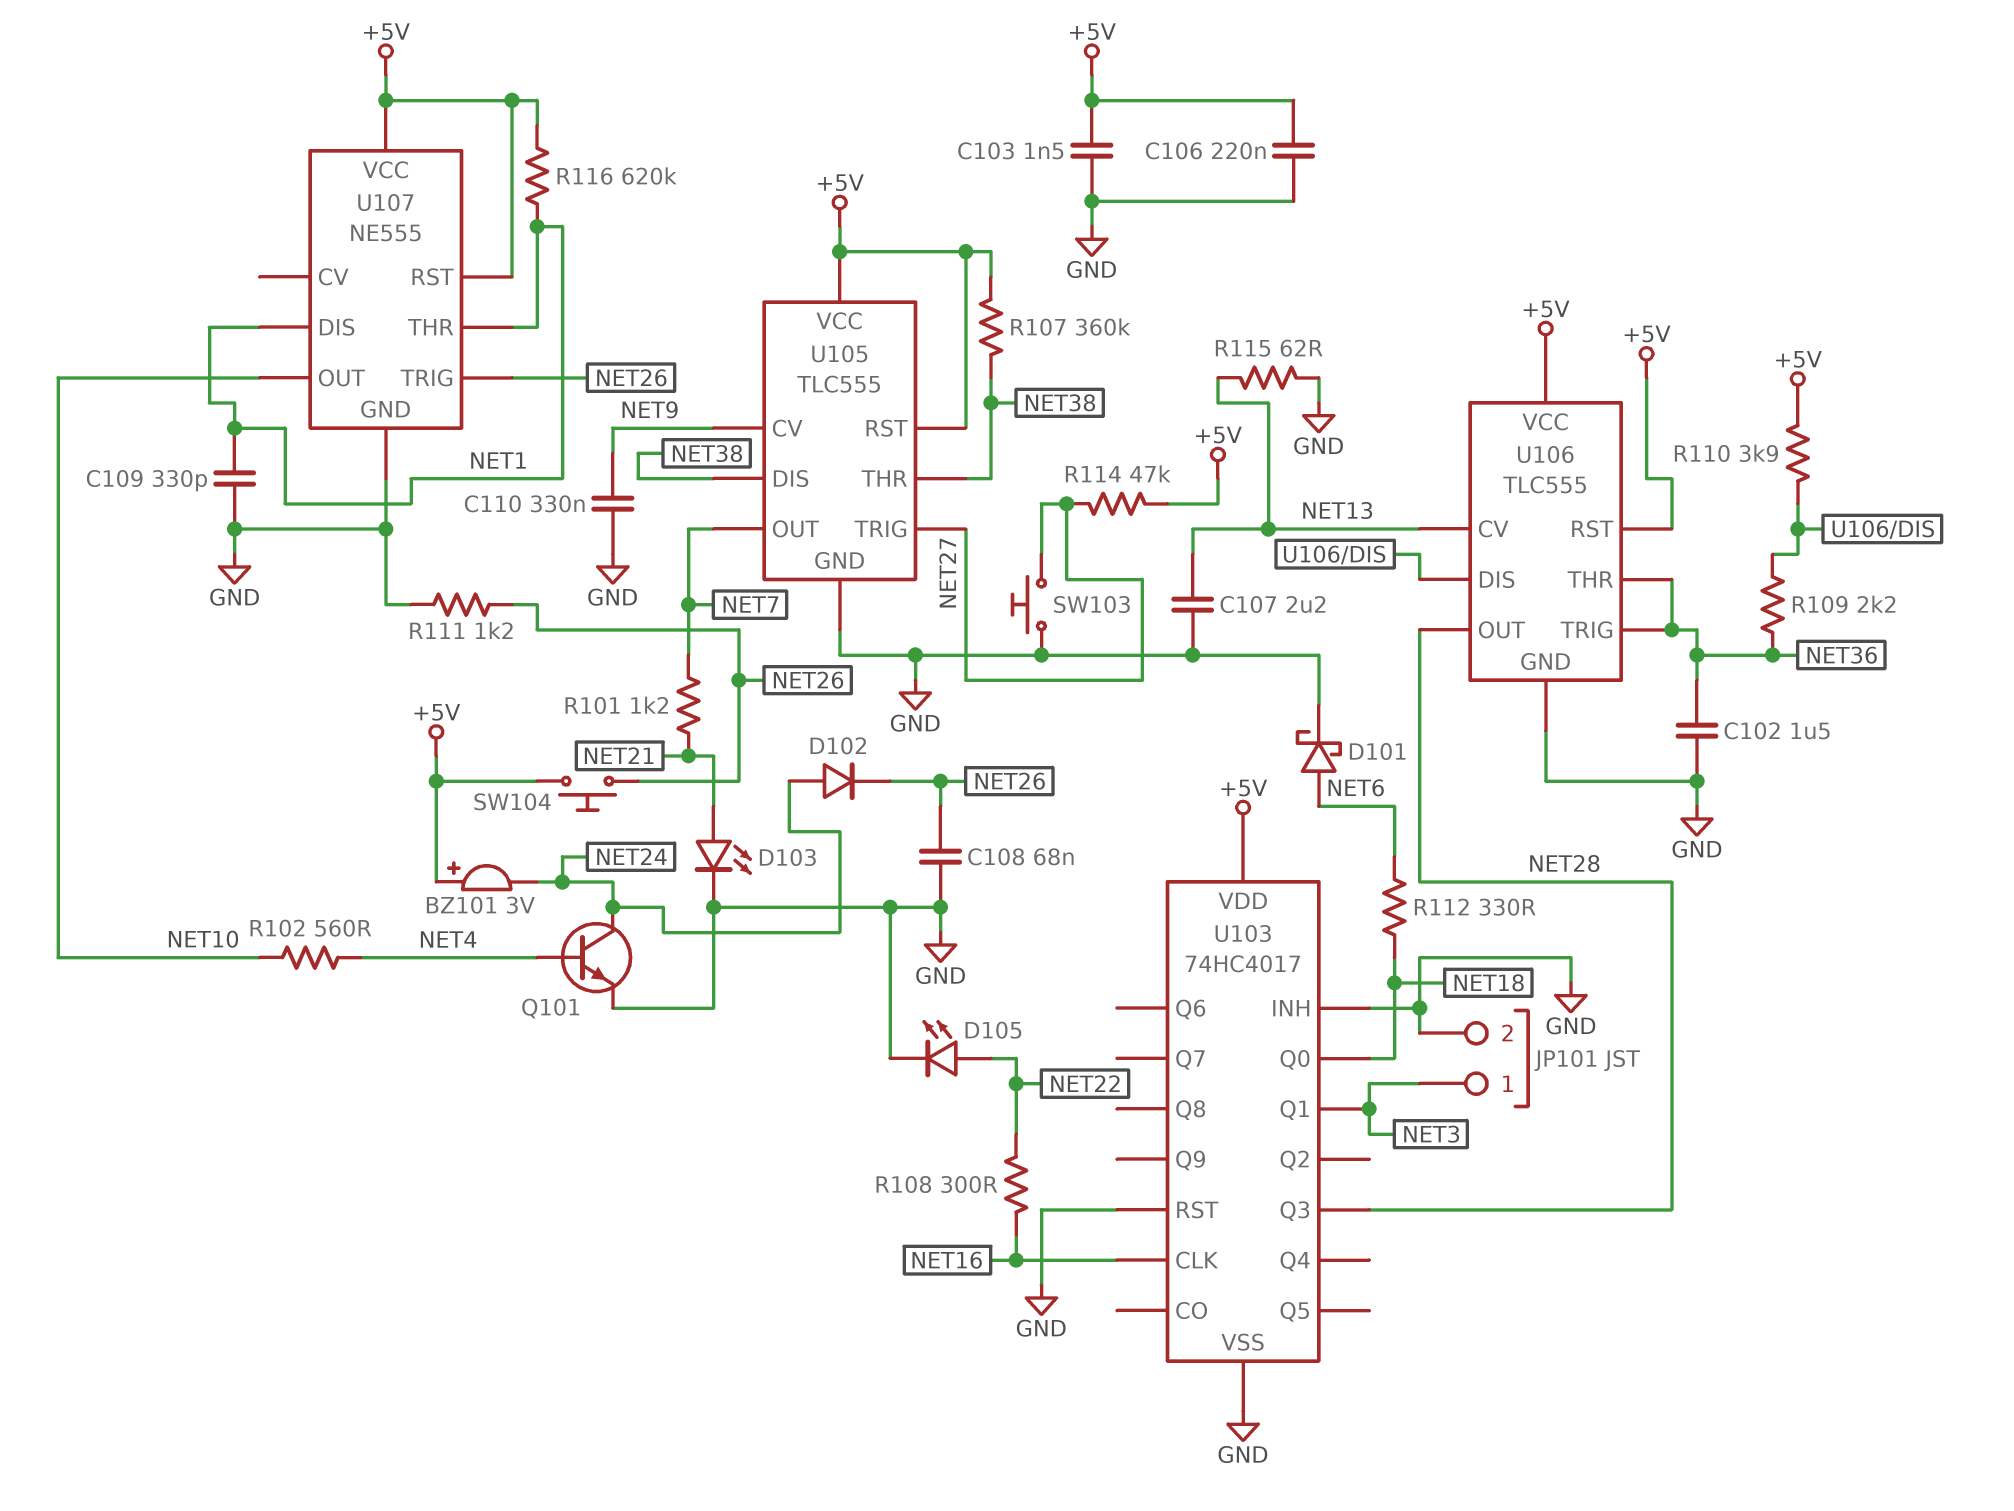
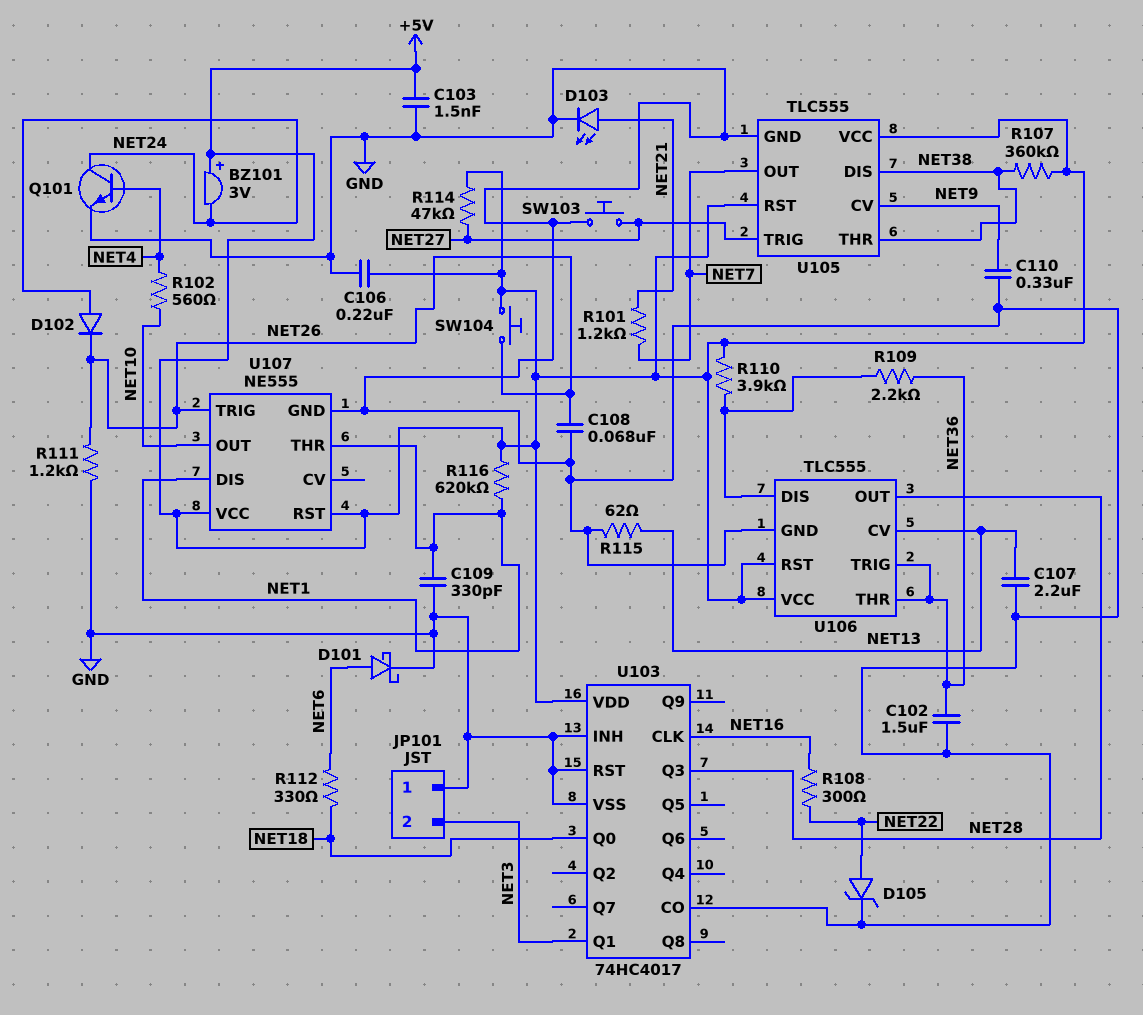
D105: LED (A NET22, K GND) -> zener (A NET22, K GND)
JP101 pin 1: NET3 -> GND
JP101 pin 2: GND -> NET3
U103 pin CO: none -> GND

